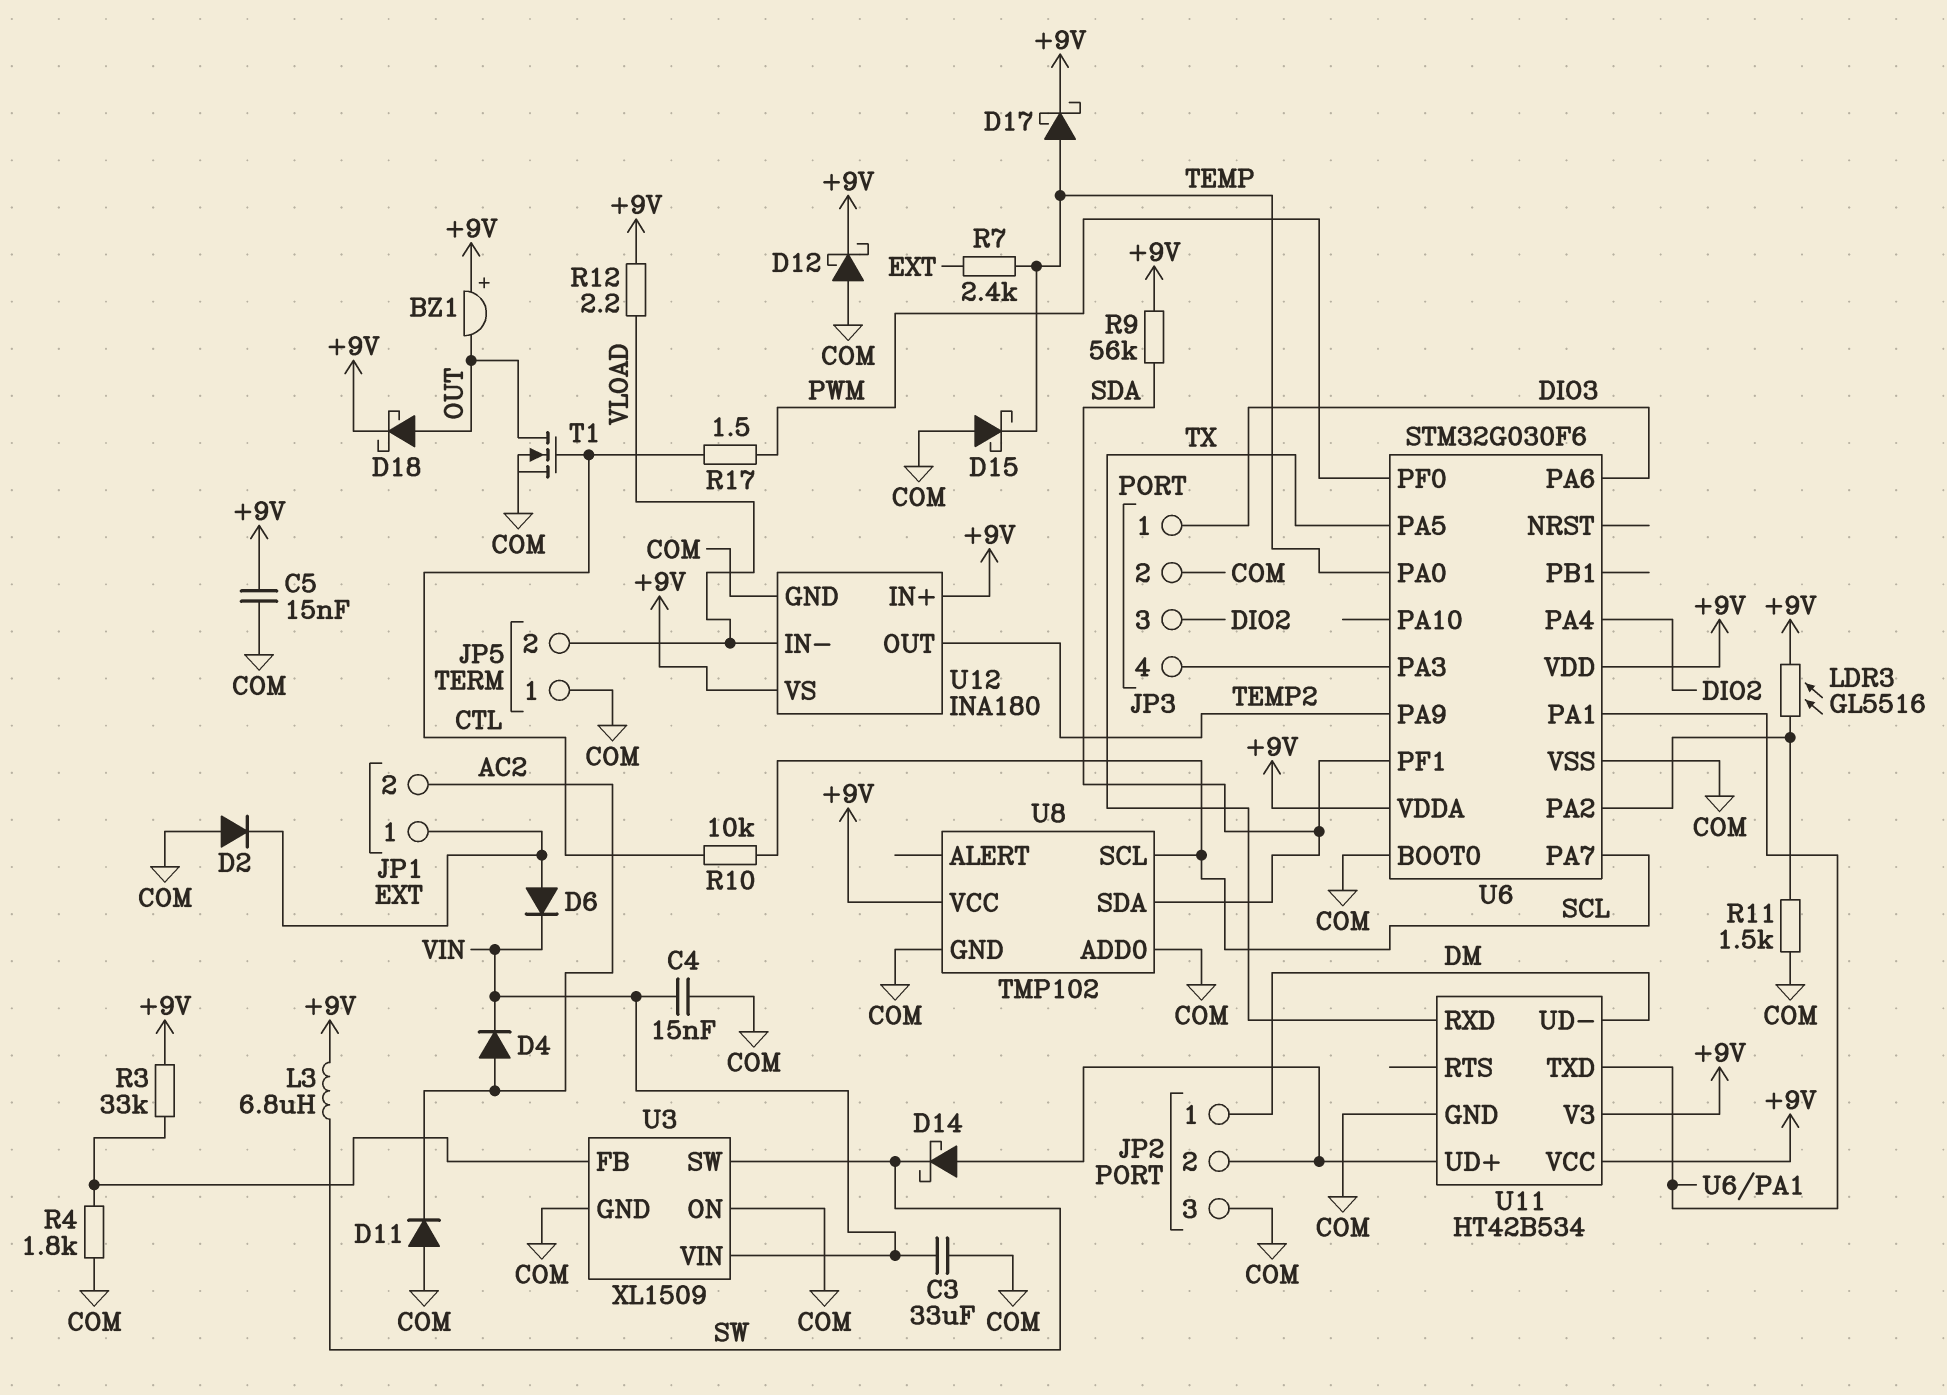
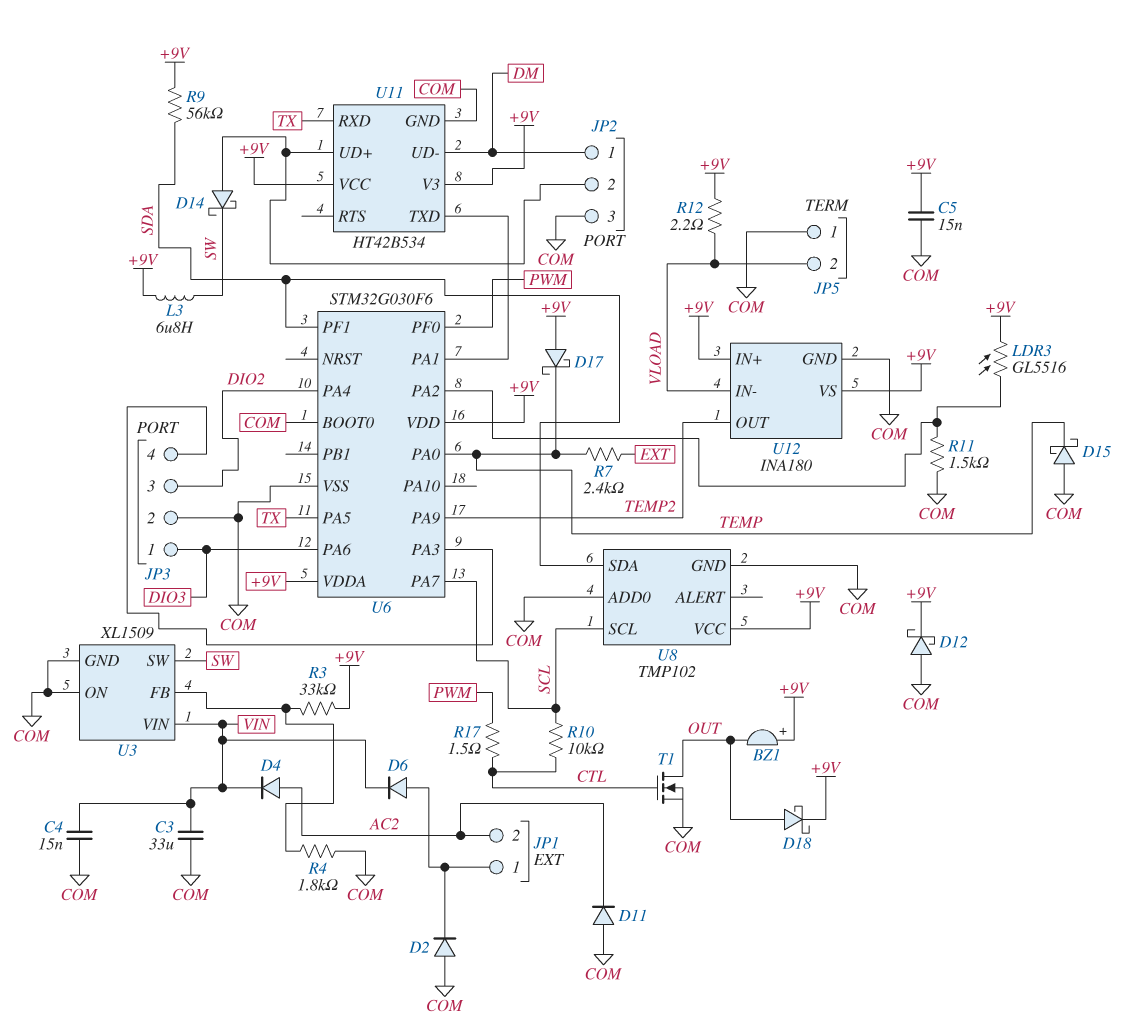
D17: schottky (A TEMP, K +9V) -> schottky (A +9V, K TEMP)

